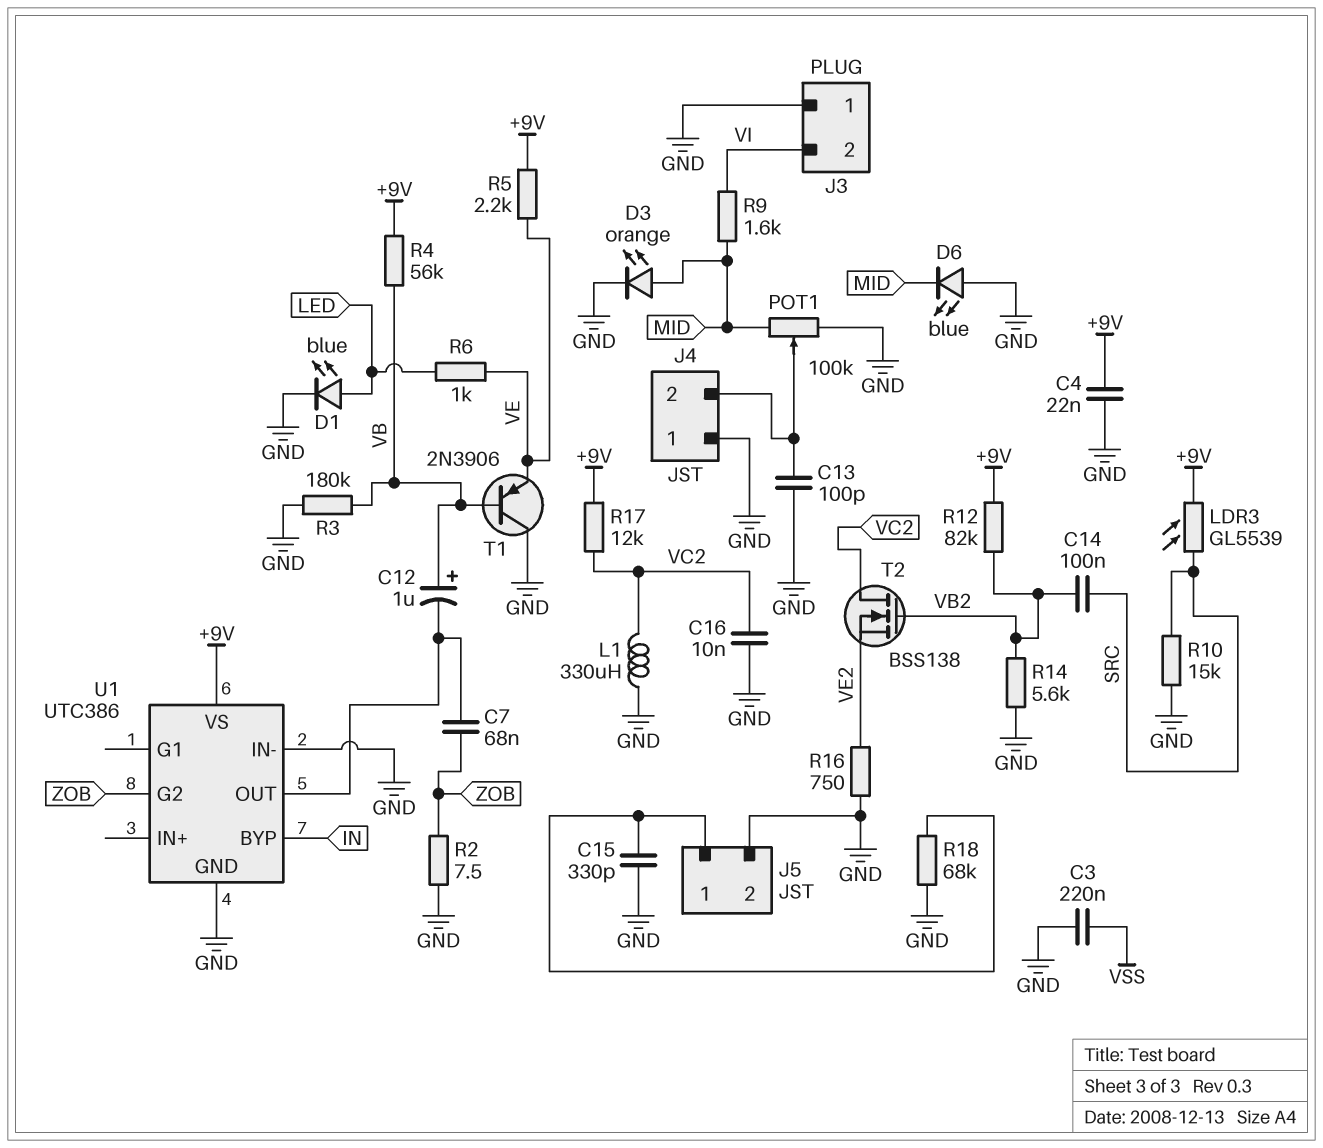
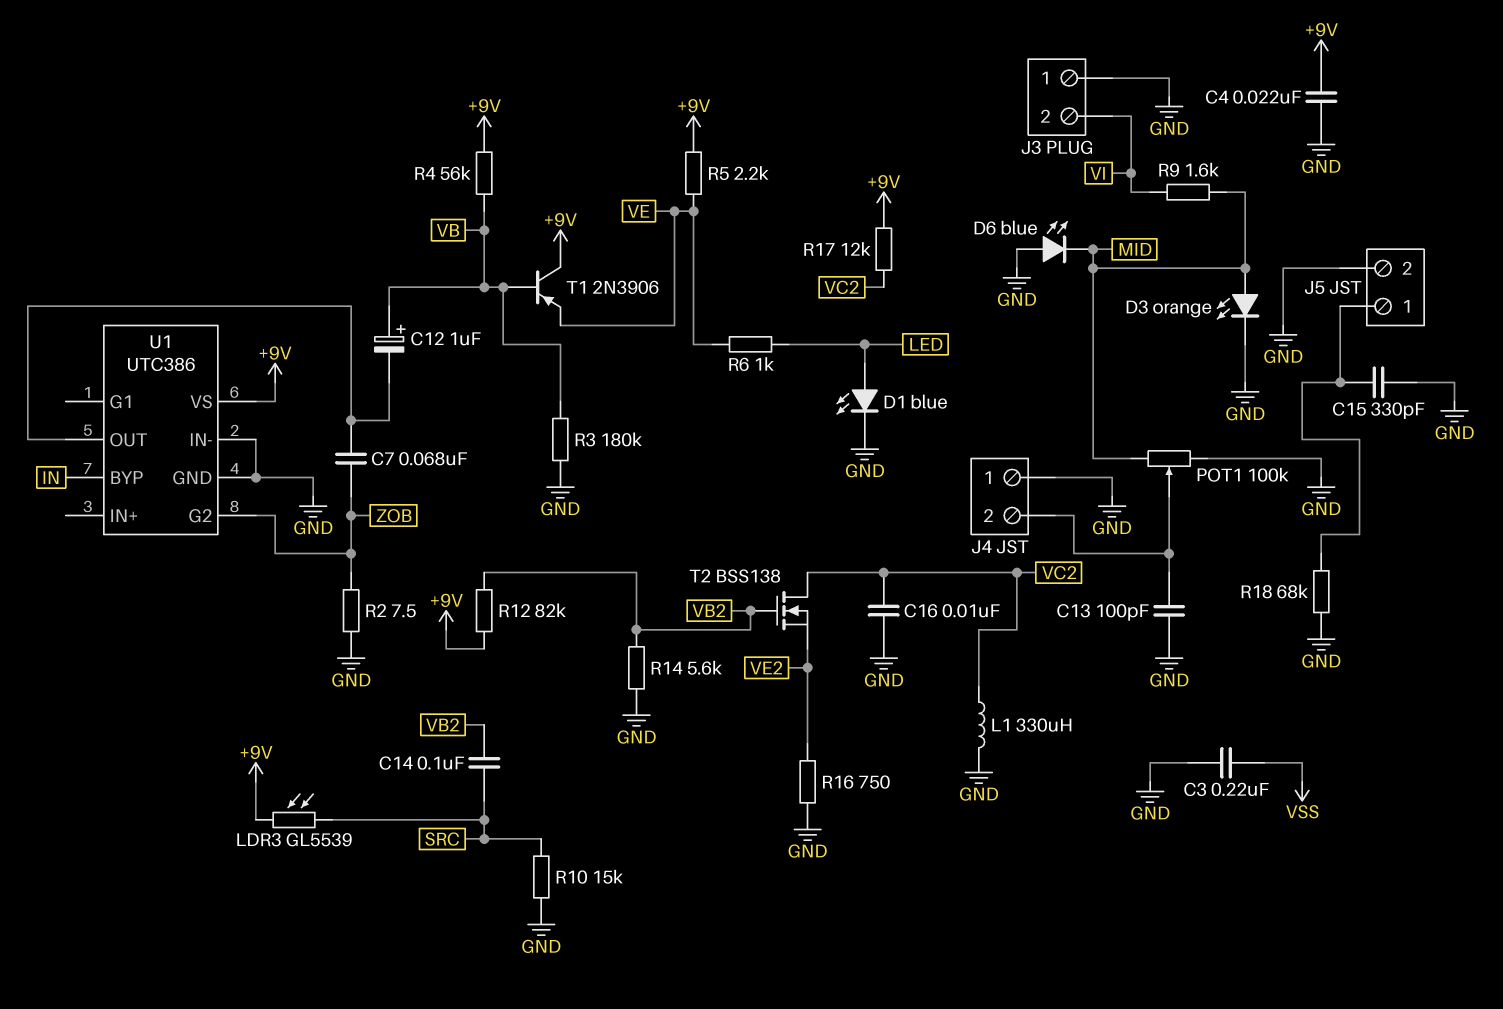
T1: PNP 2N3906 (B VB, C GND, E VE) -> PNP 2N3906 (B VB, C +9V, E VE)

